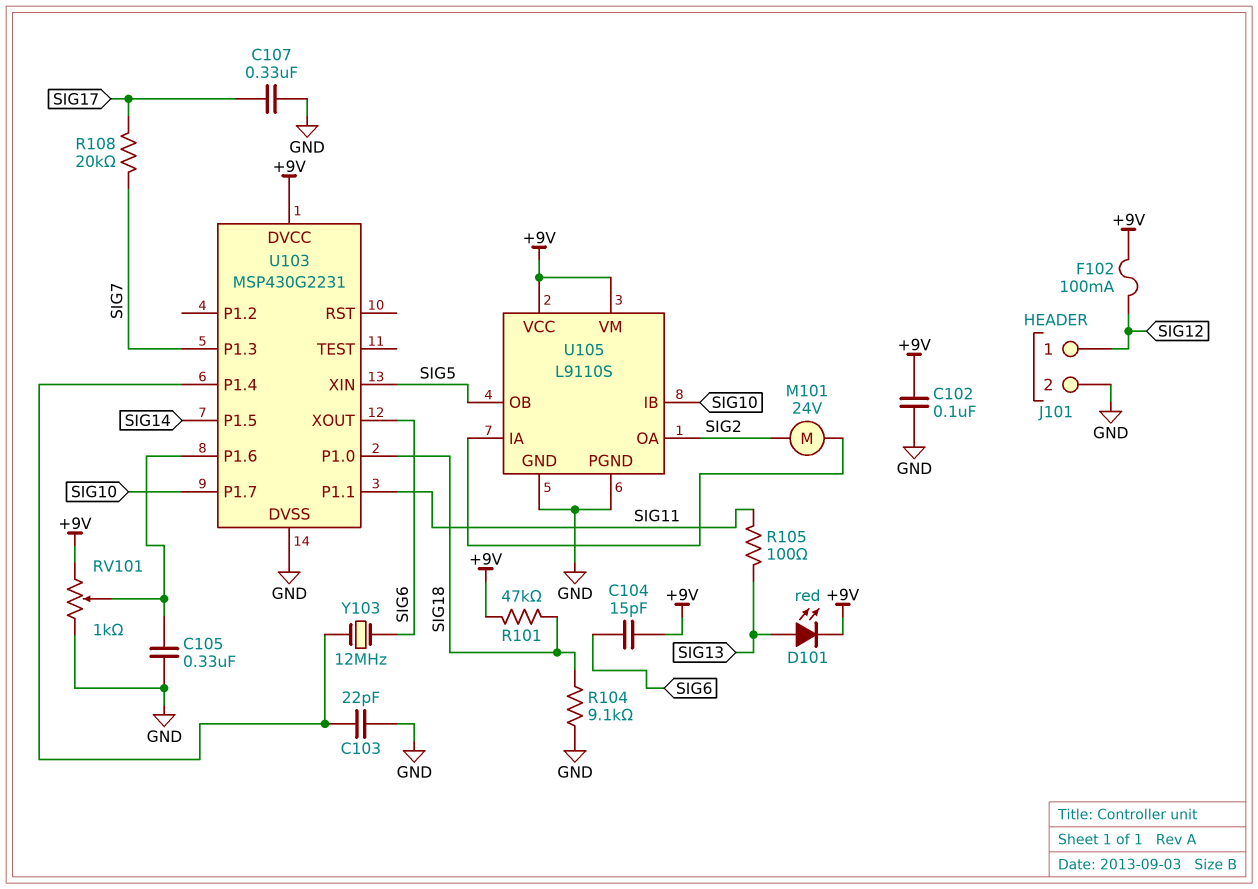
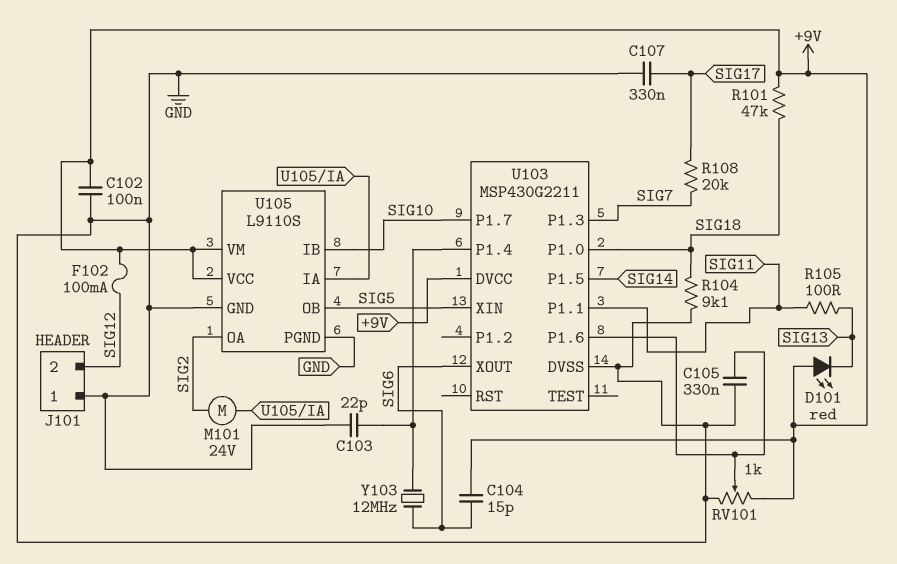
D101: LED red (A SIG13, K +9V) -> LED red (A +9V, K SIG13)
J101 pin 1: SIG12 -> GND
J101 pin 2: GND -> SIG12
U103: MSP430G2231 -> MSP430G2211

